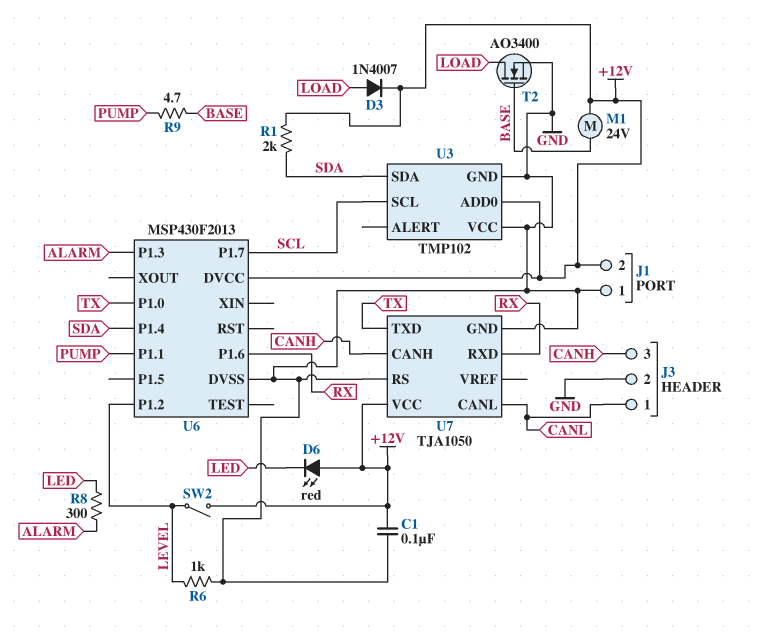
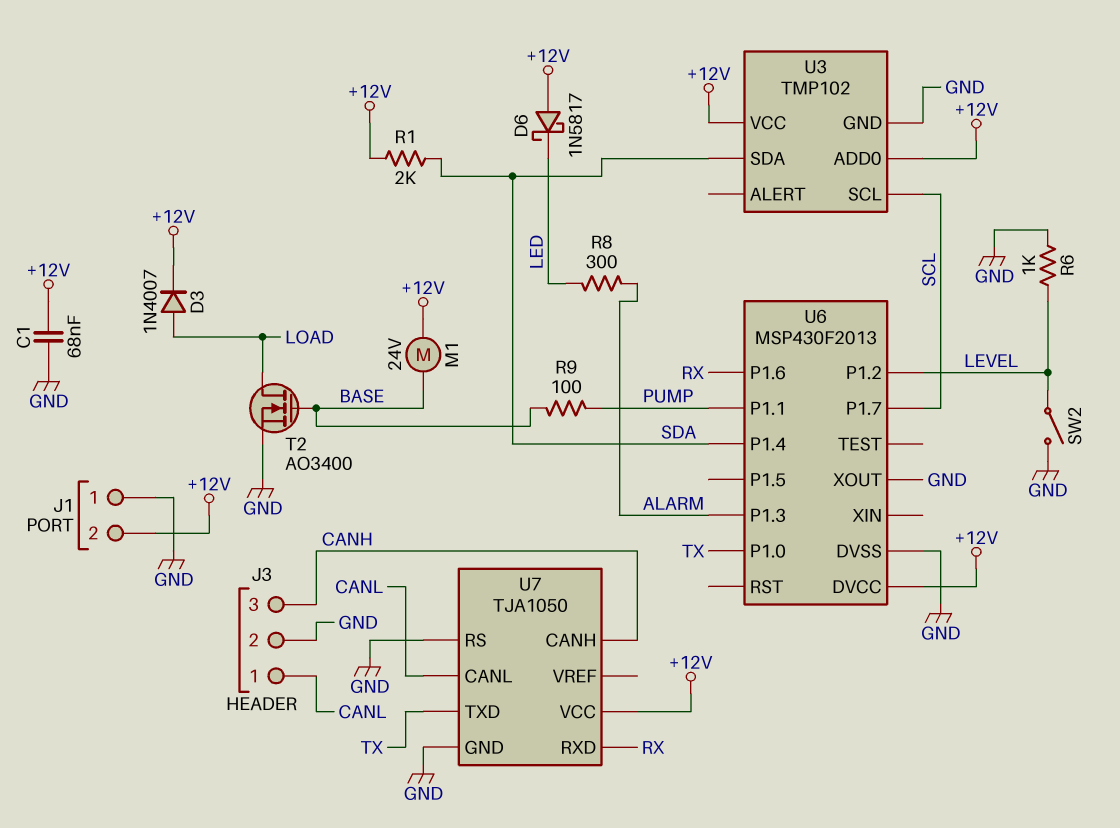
C1: 100nF (+12V, GND) -> 68nF (+12V, GND)
D6: LED red (A +12V, K LED) -> schottky 1N5817 (A +12V, K LED)
R9: 4.7 (BASE, PUMP) -> 100 (BASE, PUMP)
SW2: switch (+12V, LEVEL) -> switch (GND, LEVEL)
U3 pin VCC: GND -> +12V
U6 pin XOUT: none -> GND

